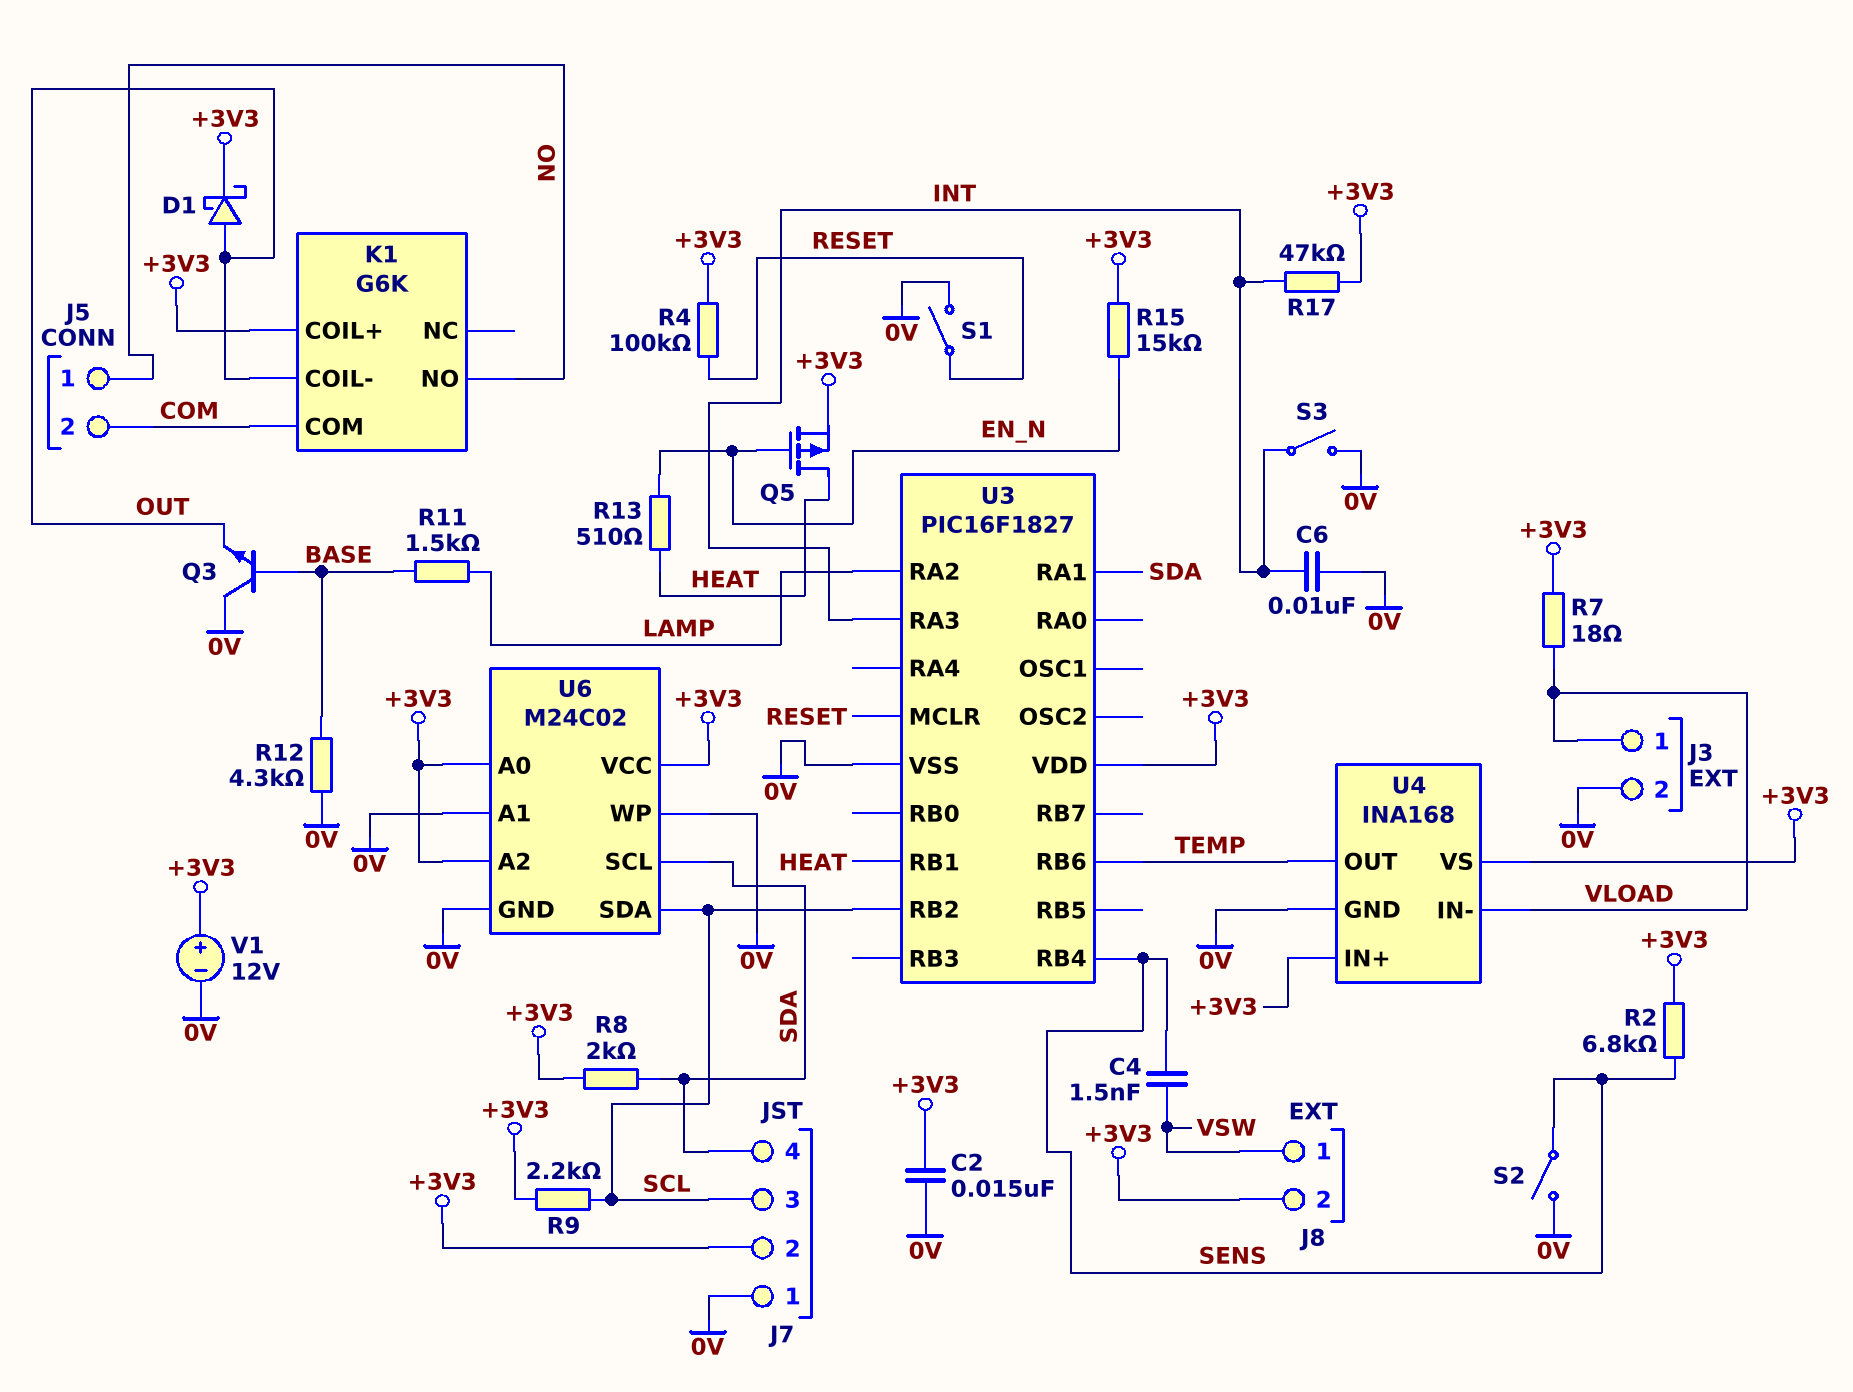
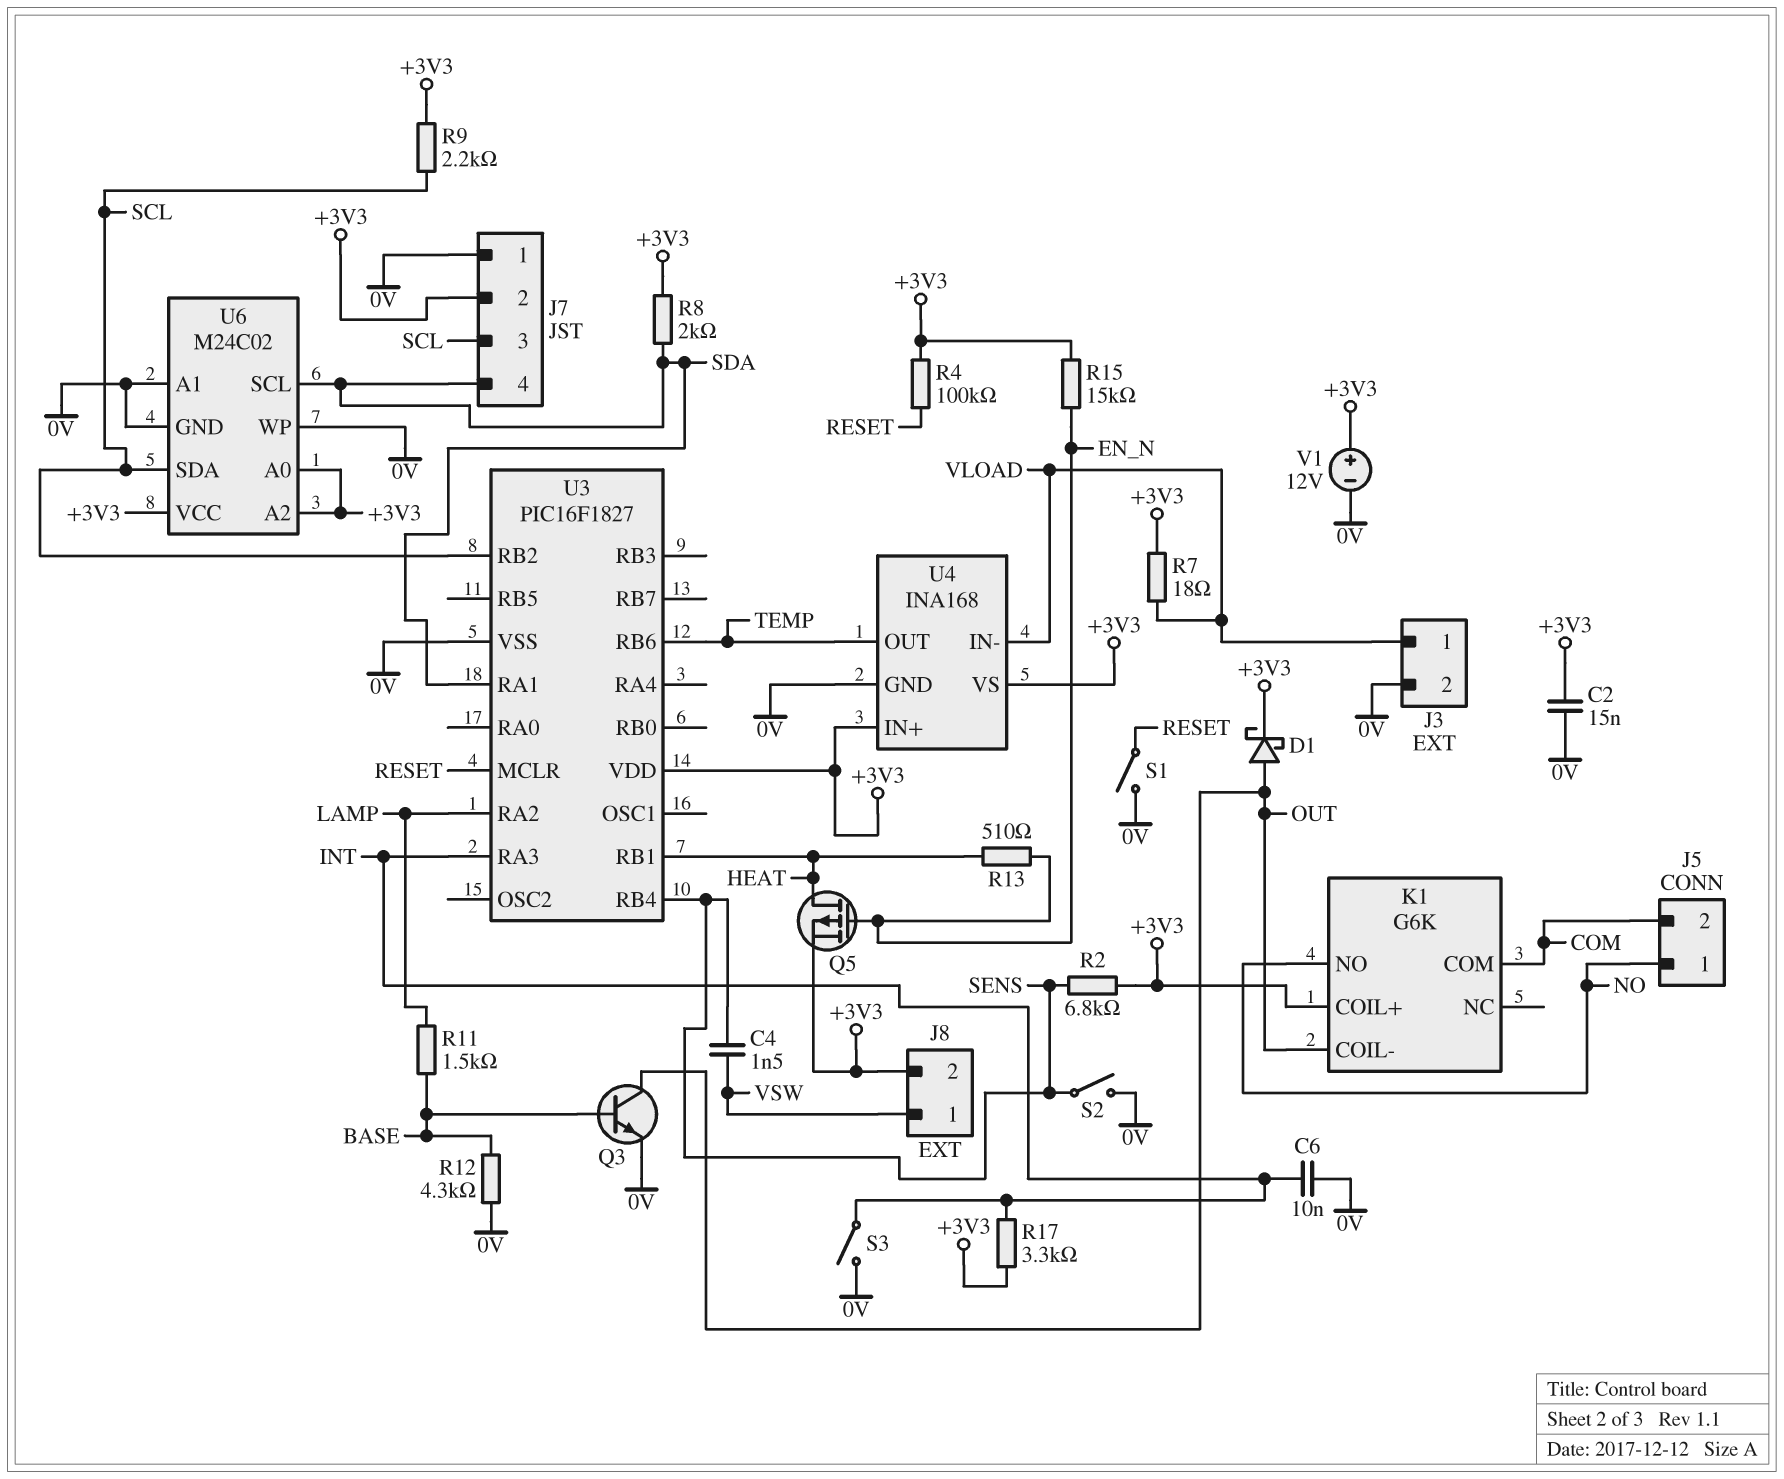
Q3: NPN (B BASE, C 0V, E OUT) -> NPN (B BASE, C OUT, E 0V)
R17: 47k (+3V3, INT) -> 3.3k (+3V3, INT)

